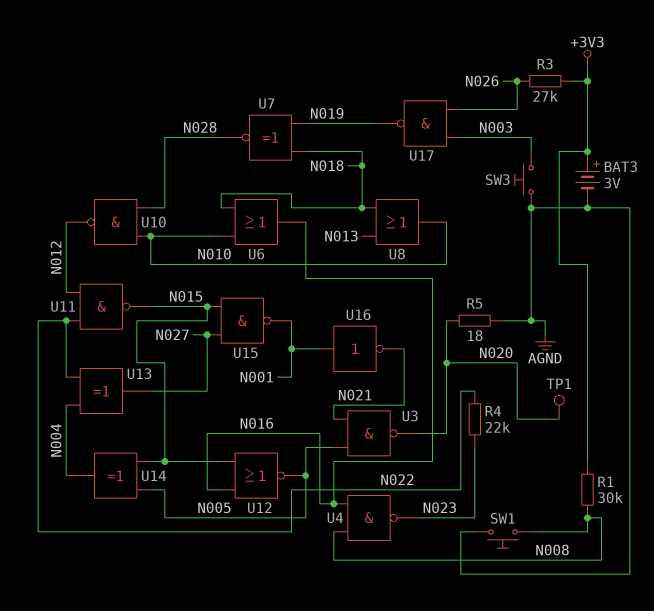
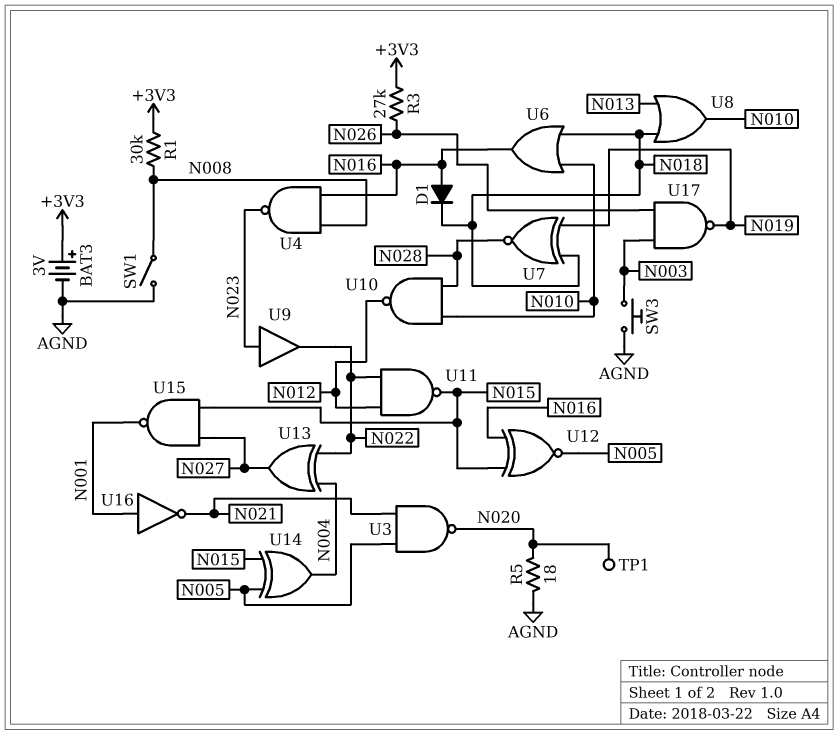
D1: none -> diode (A N016, K N018)
R4: 22k (N022, N023) -> none
SW1: button (AGND, N008) -> switch (AGND, N008)
U9: none -> buffer (in N023, out N022)
U12: NOR (in N015, in N016, out N005) -> XNOR (in N015, in N016, out N005)

